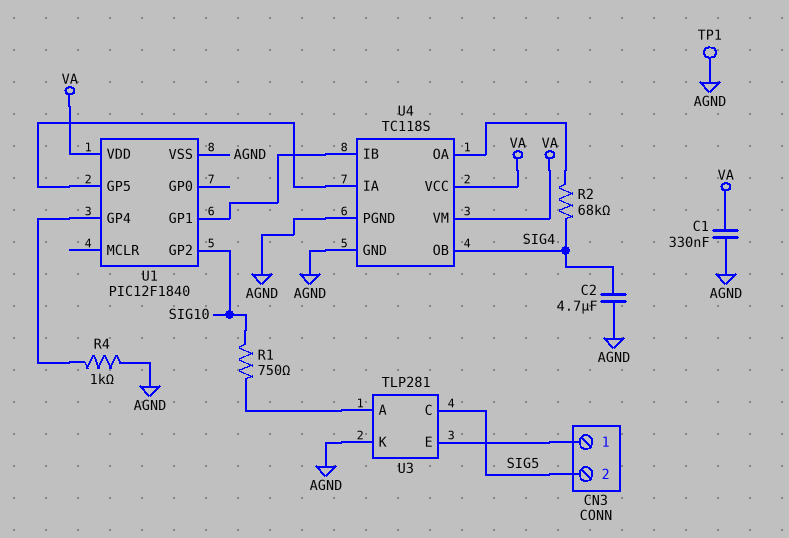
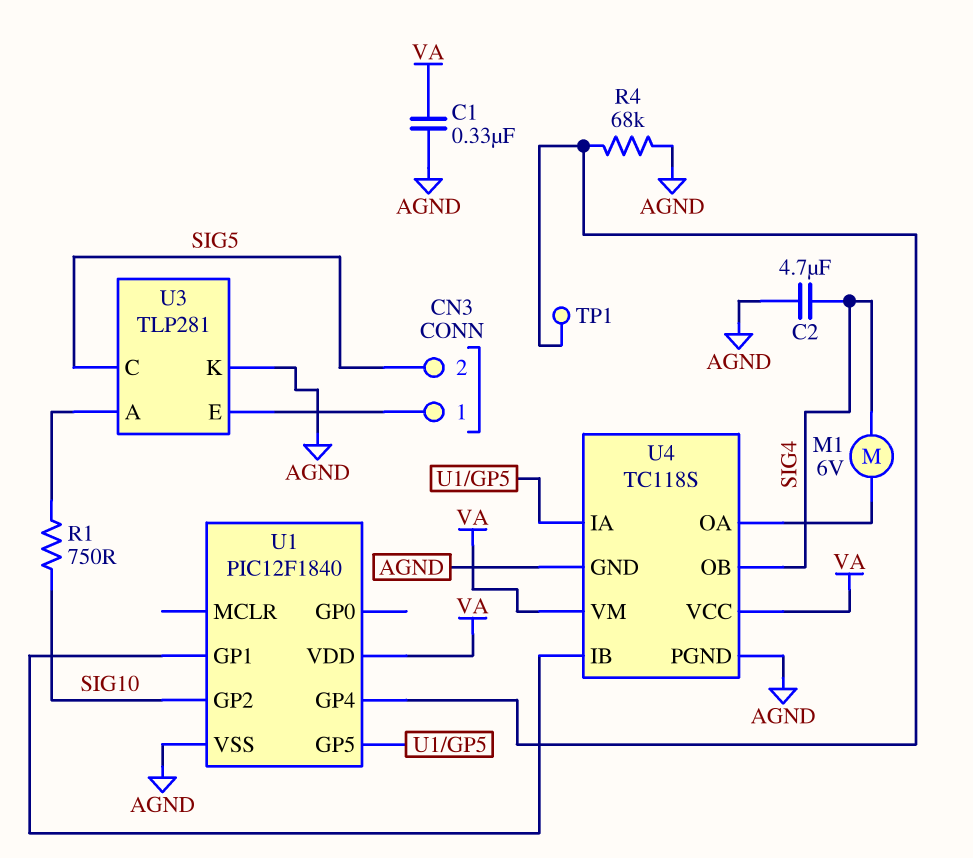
M1: none -> motor 6V (SIG4, U4/OA)
R2: 68k (SIG4, U4/OA) -> none
R4: 1k (AGND, U1/GP4) -> 68k (AGND, U1/GP4)
TP1: test point (AGND) -> test point (U1/GP4)

